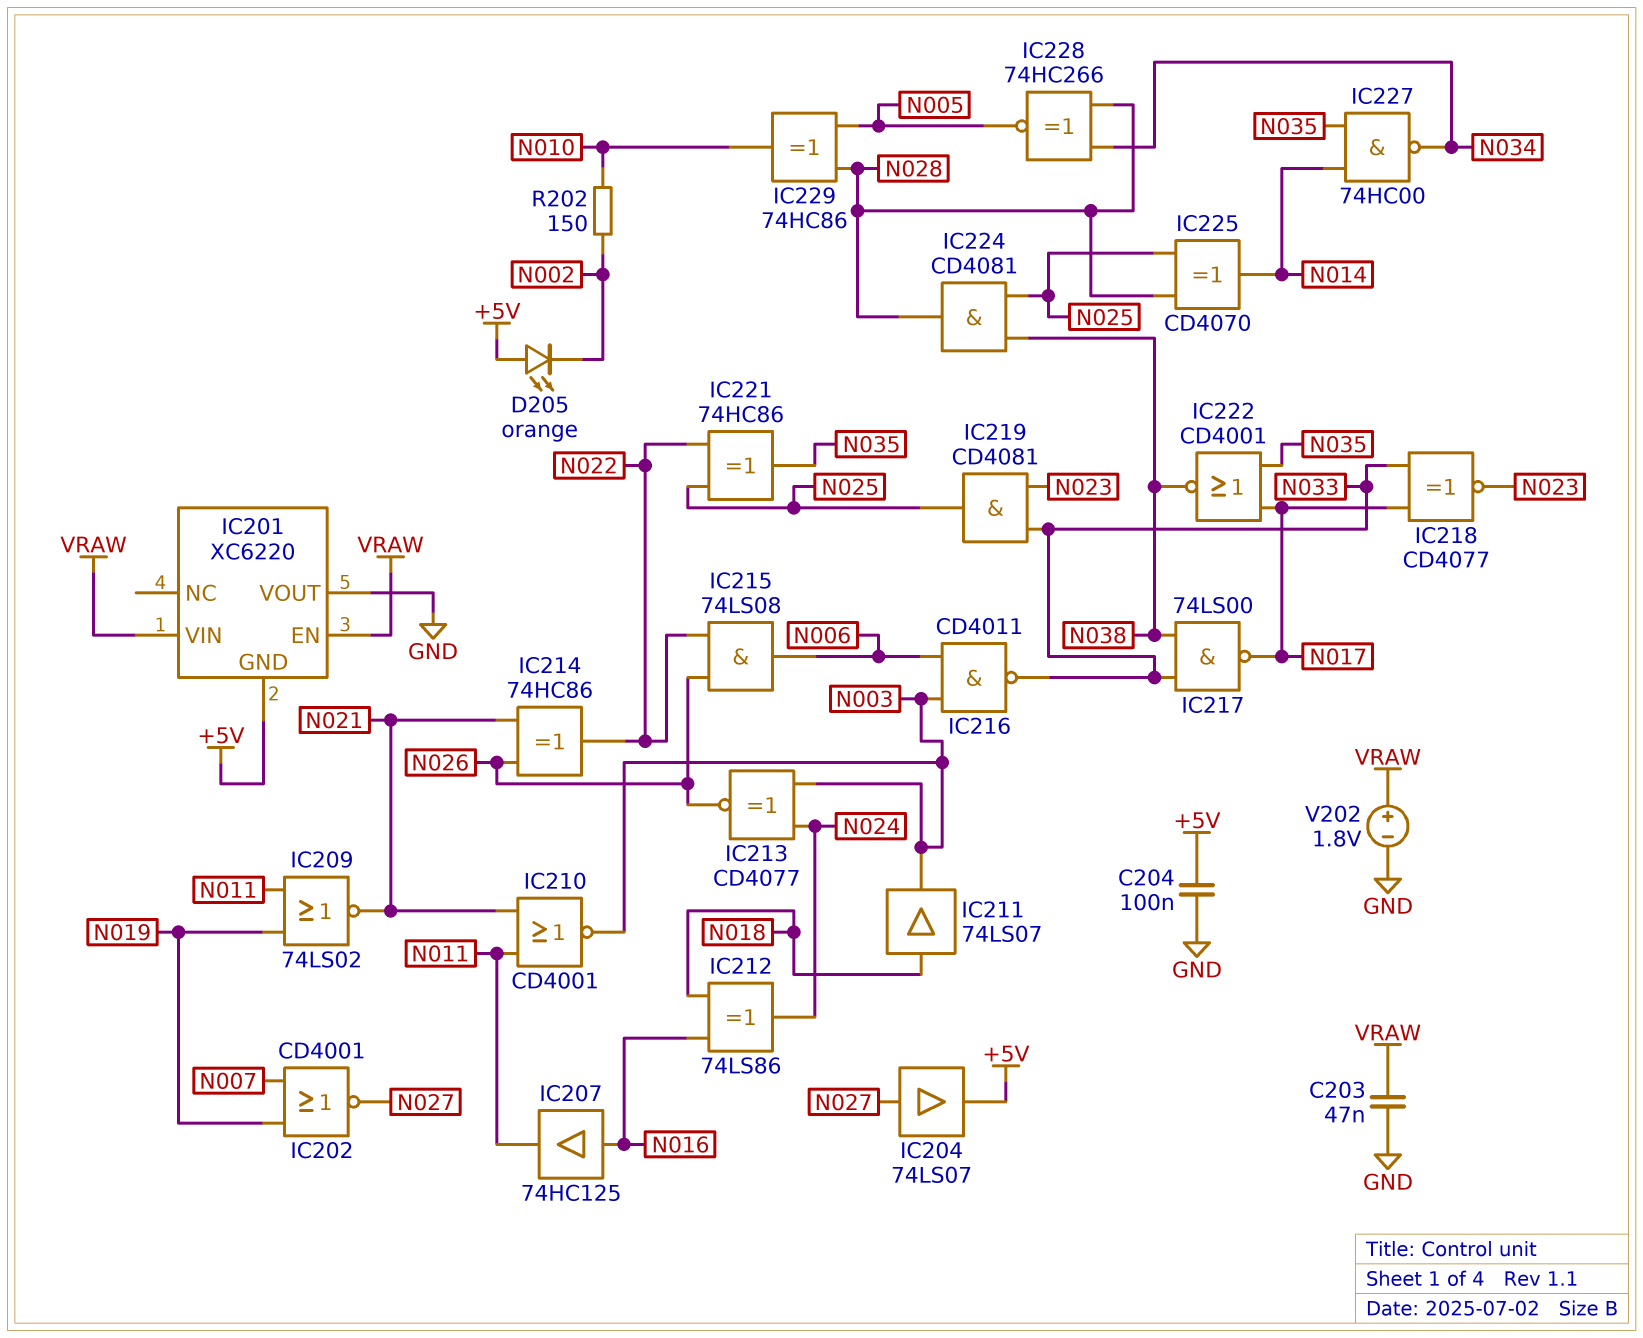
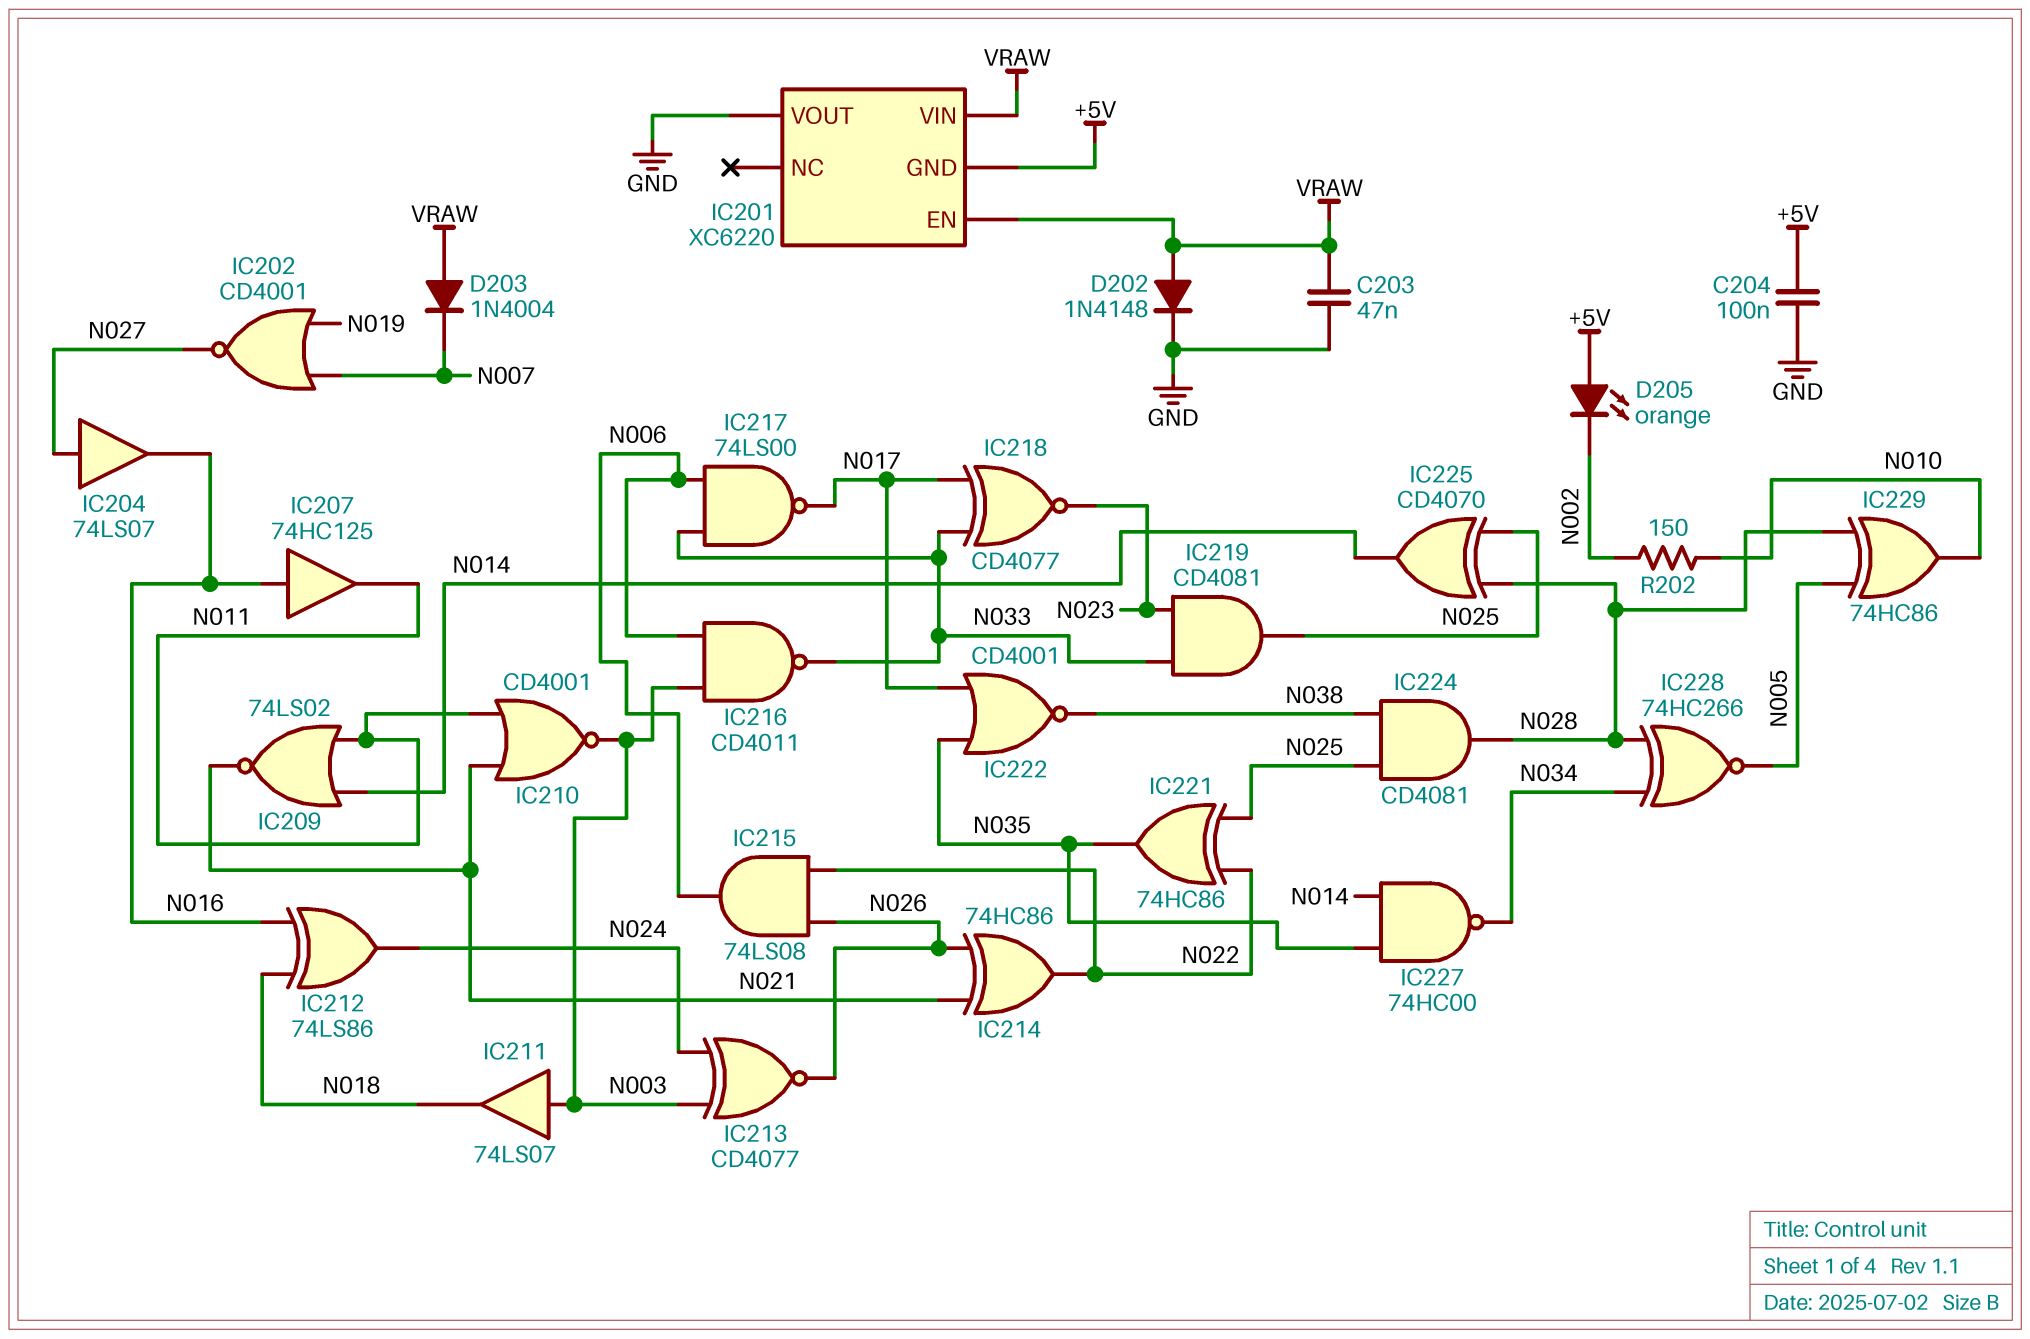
D202: none -> diode 1N4148 (A VRAW, K GND)
D203: none -> diode 1N4004 (A VRAW, K N007)
IC204: buffer 74LS07 (in N027, out +5V) -> buffer 74LS07 (in N027, out N016)
IC209: NOR 74LS02 (in N011, in N019, out N021) -> NOR 74LS02 (in N011, in N014, out N021)
IC211: buffer 74LS07 (in N018, out N003) -> buffer 74LS07 (in N003, out N018)
IC217: NAND 74LS00 (in N033, in N038, out N017) -> NAND 74LS00 (in N006, in N033, out N017)
V202: 1.8V (plus VRAW, minus GND) -> none

